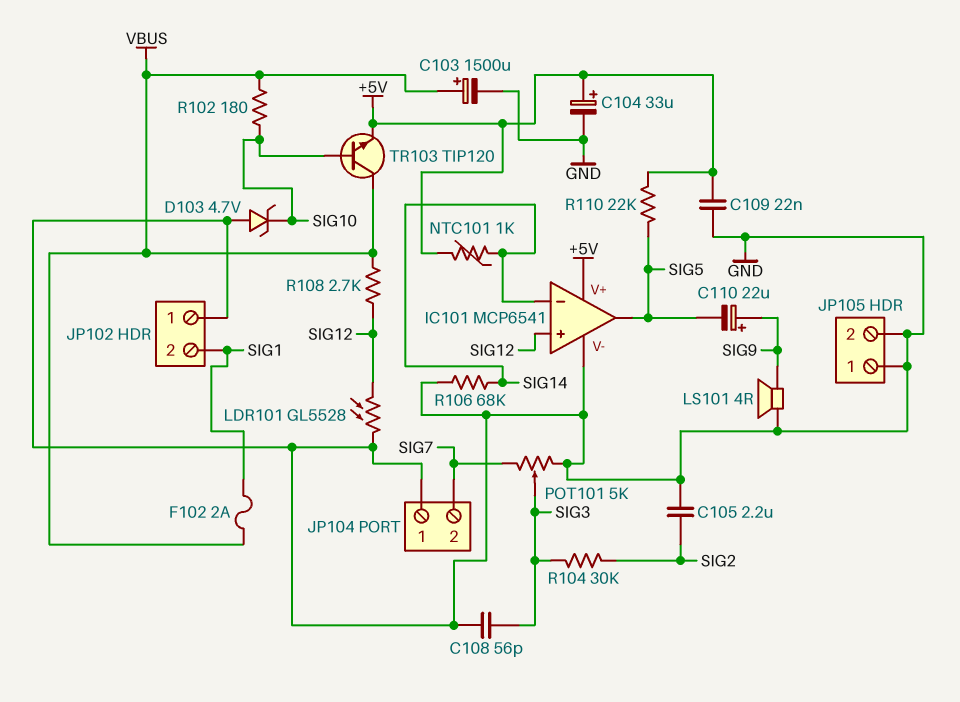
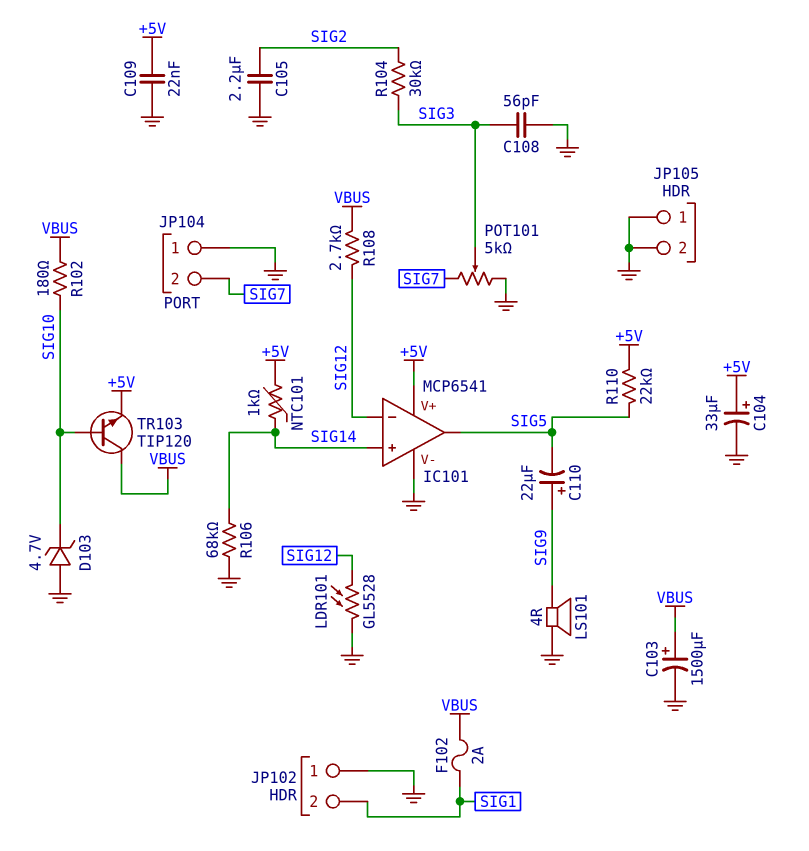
IC101 pin in+: SIG12 -> SIG14
IC101 pin in-: SIG14 -> SIG12

